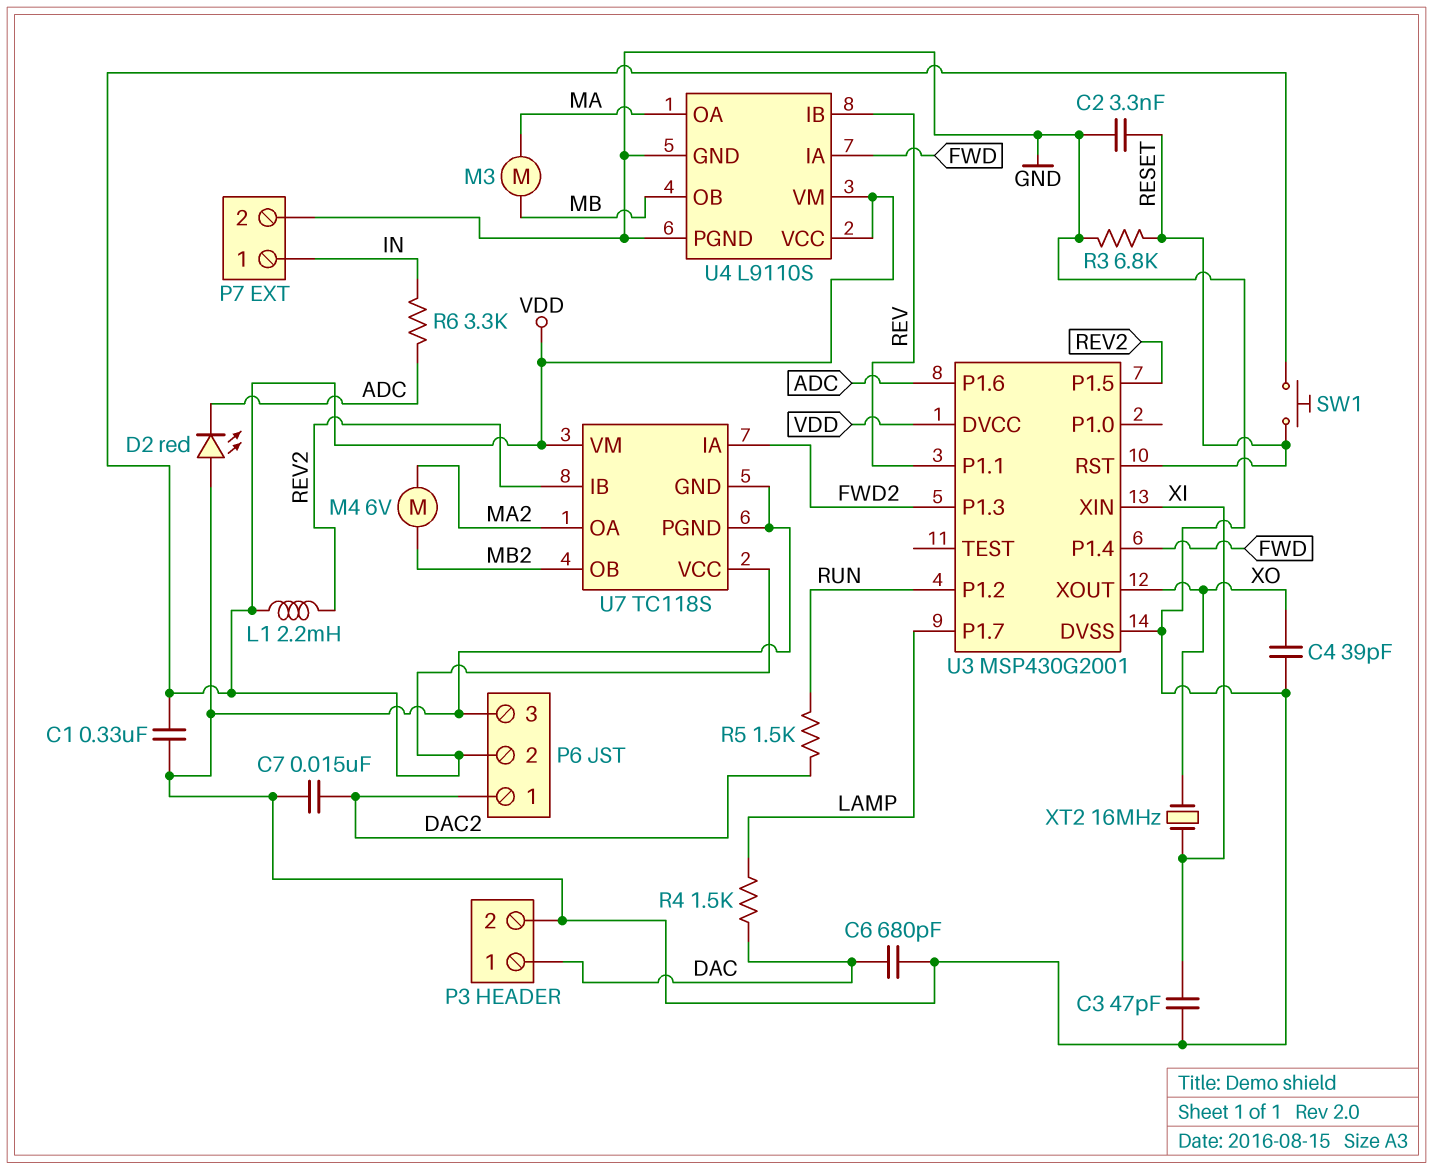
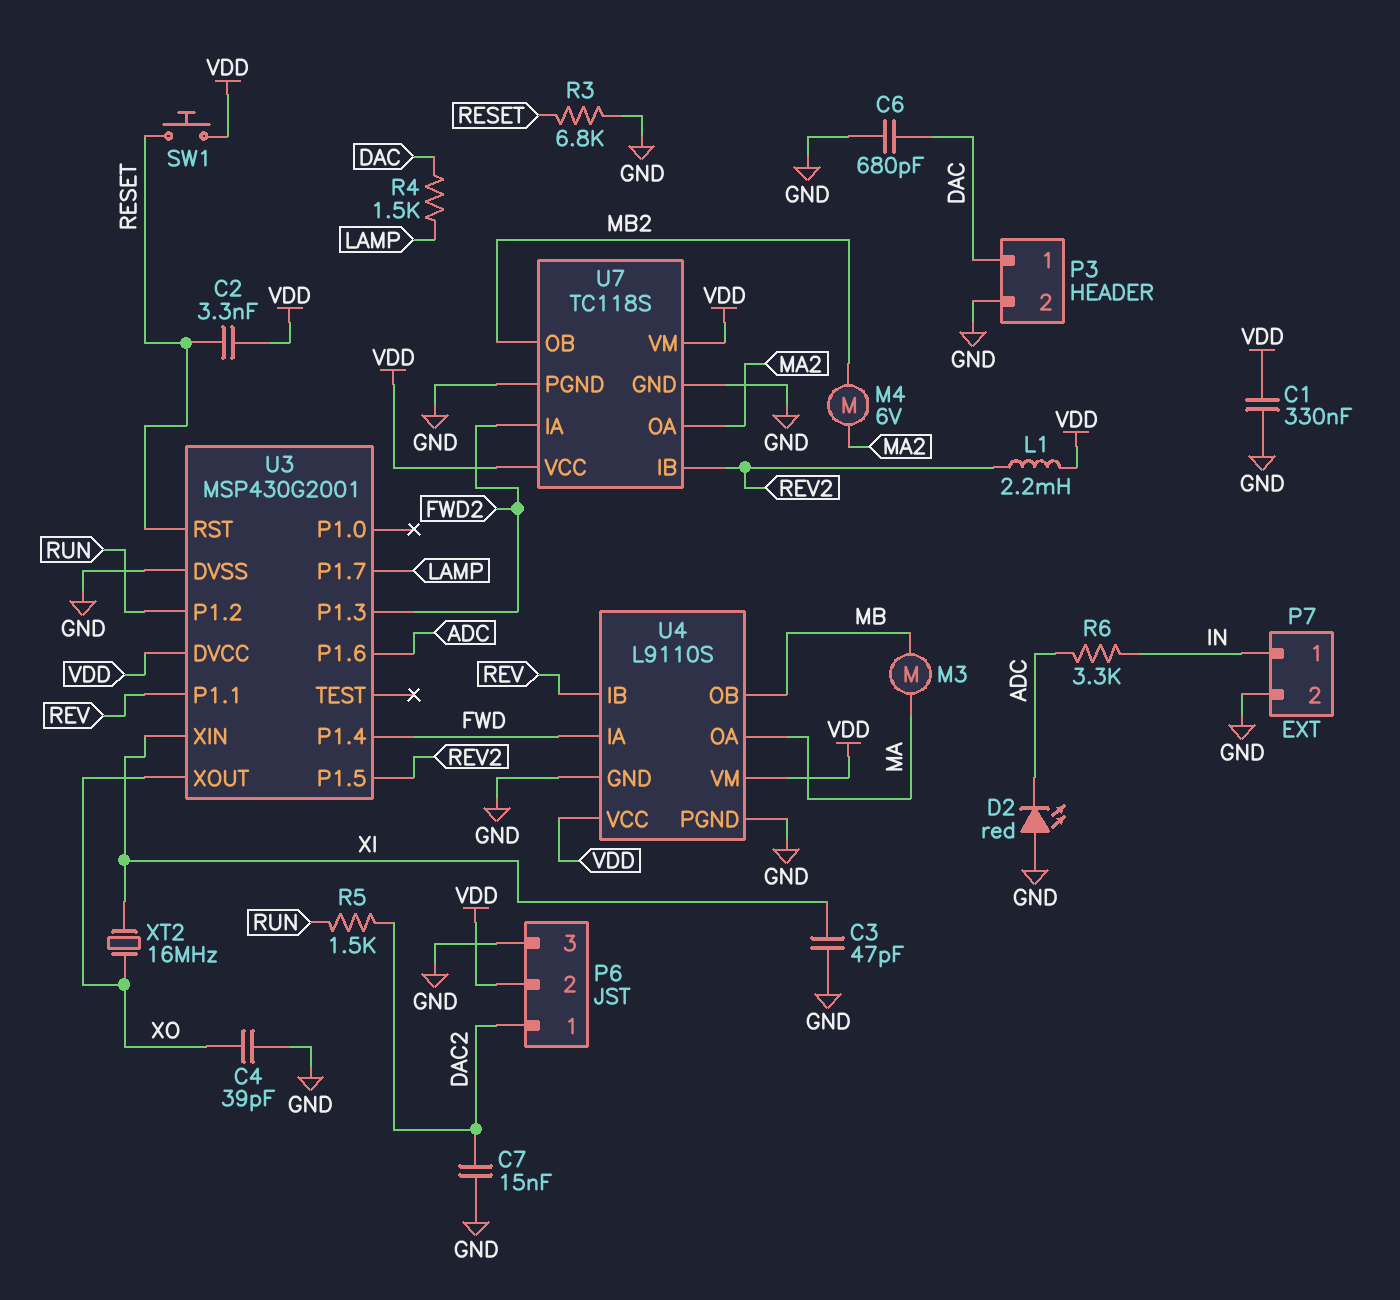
C2: 3.3nF (GND, RESET) -> 3.3nF (RESET, VDD)

